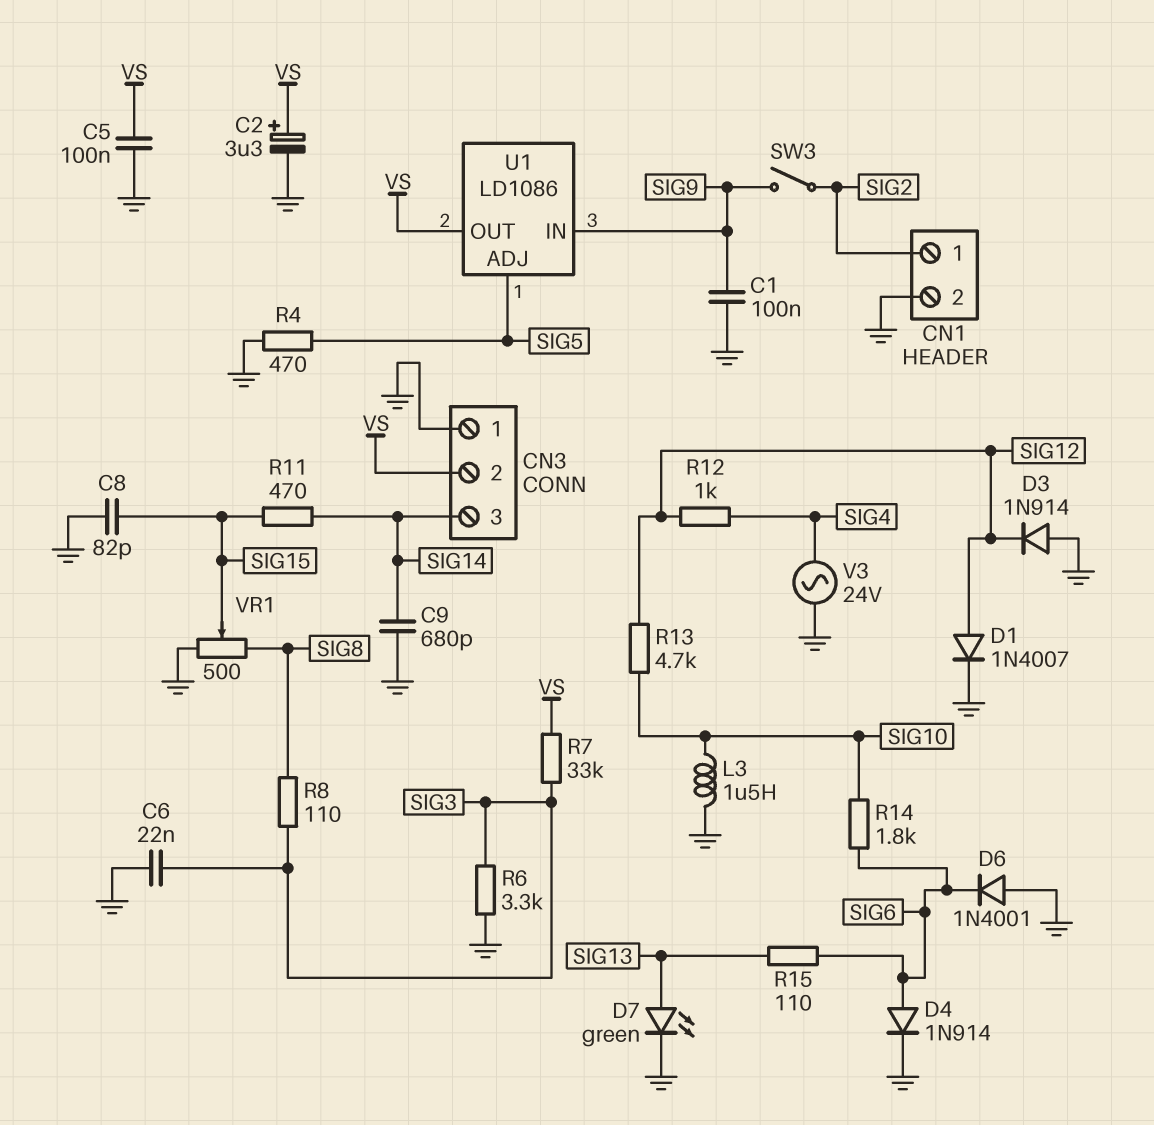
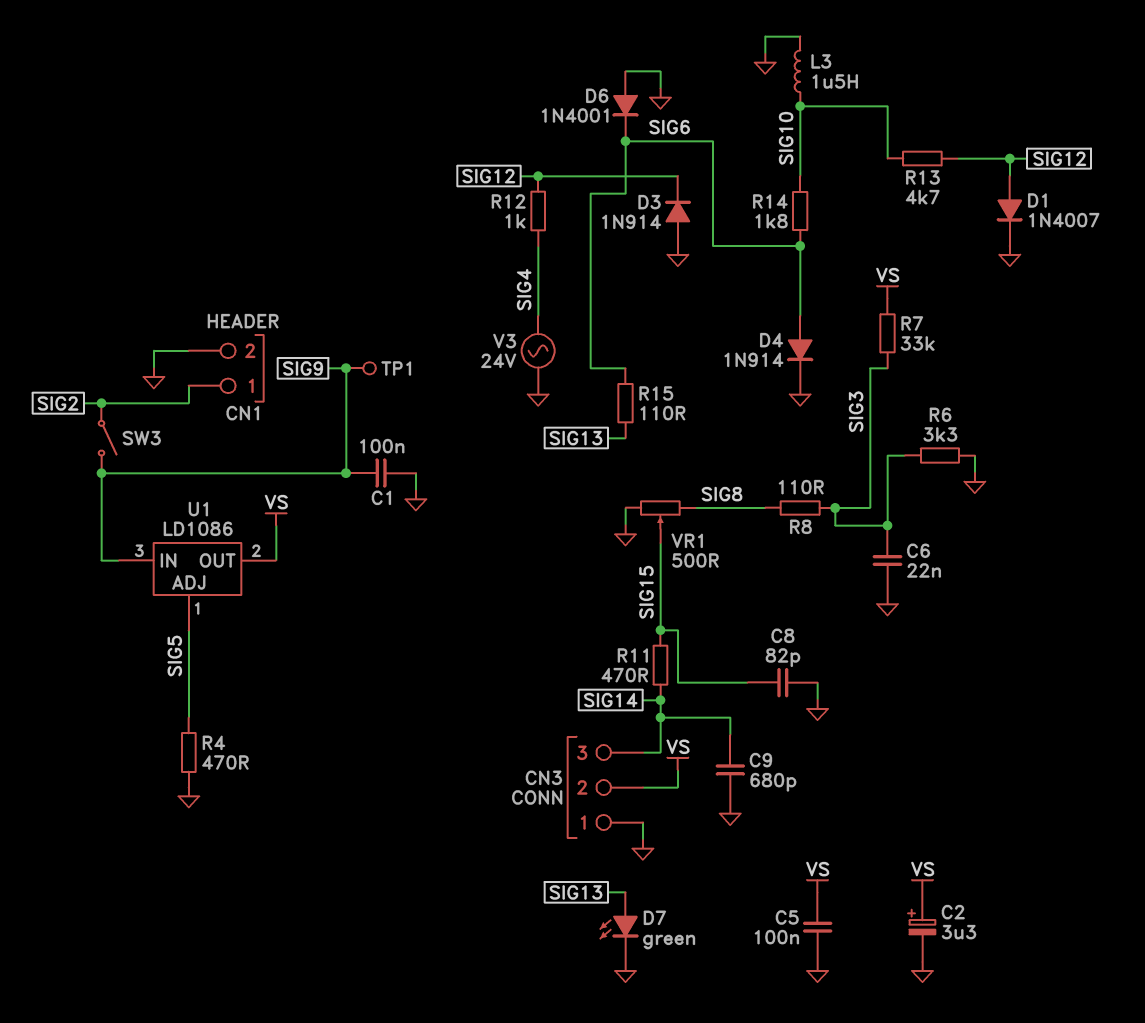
TP1: none -> test point (SIG9)

